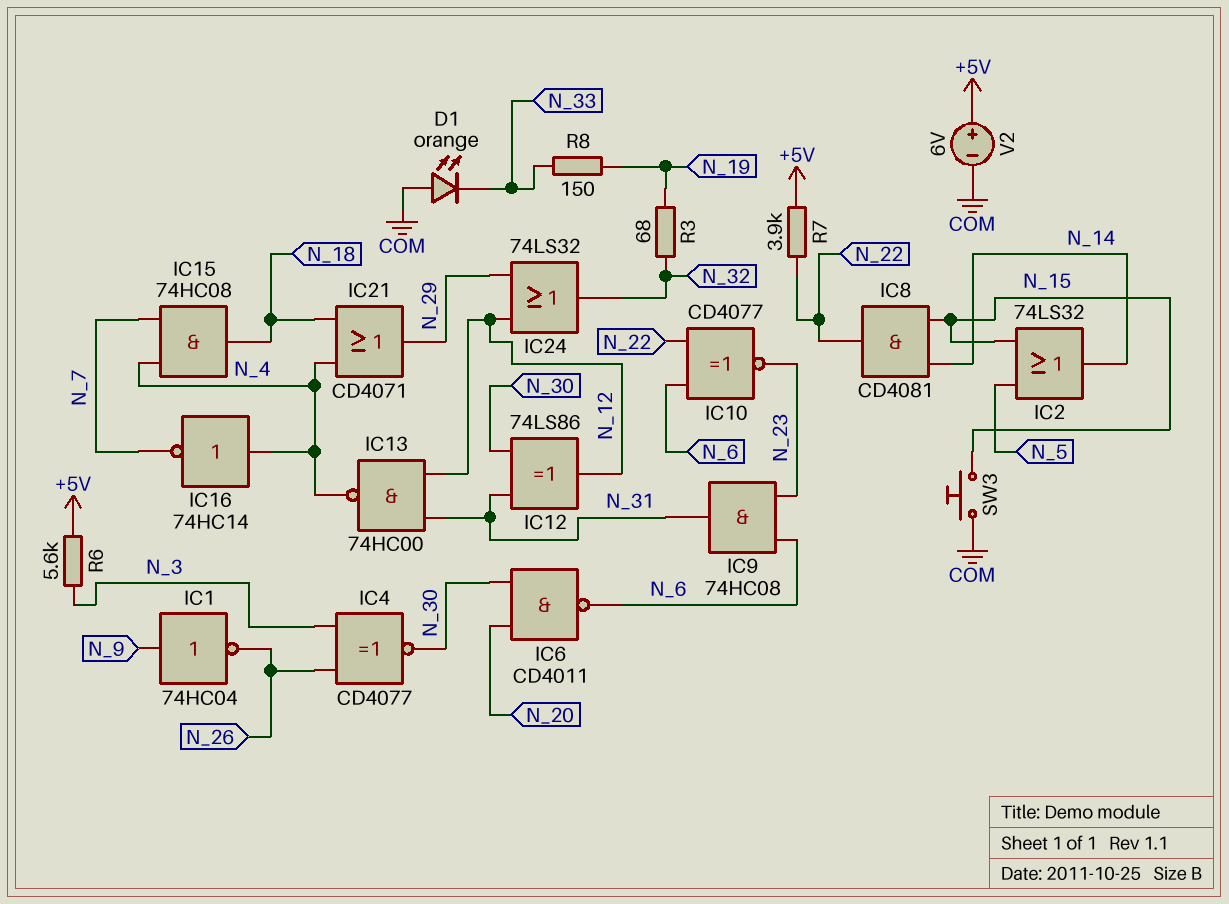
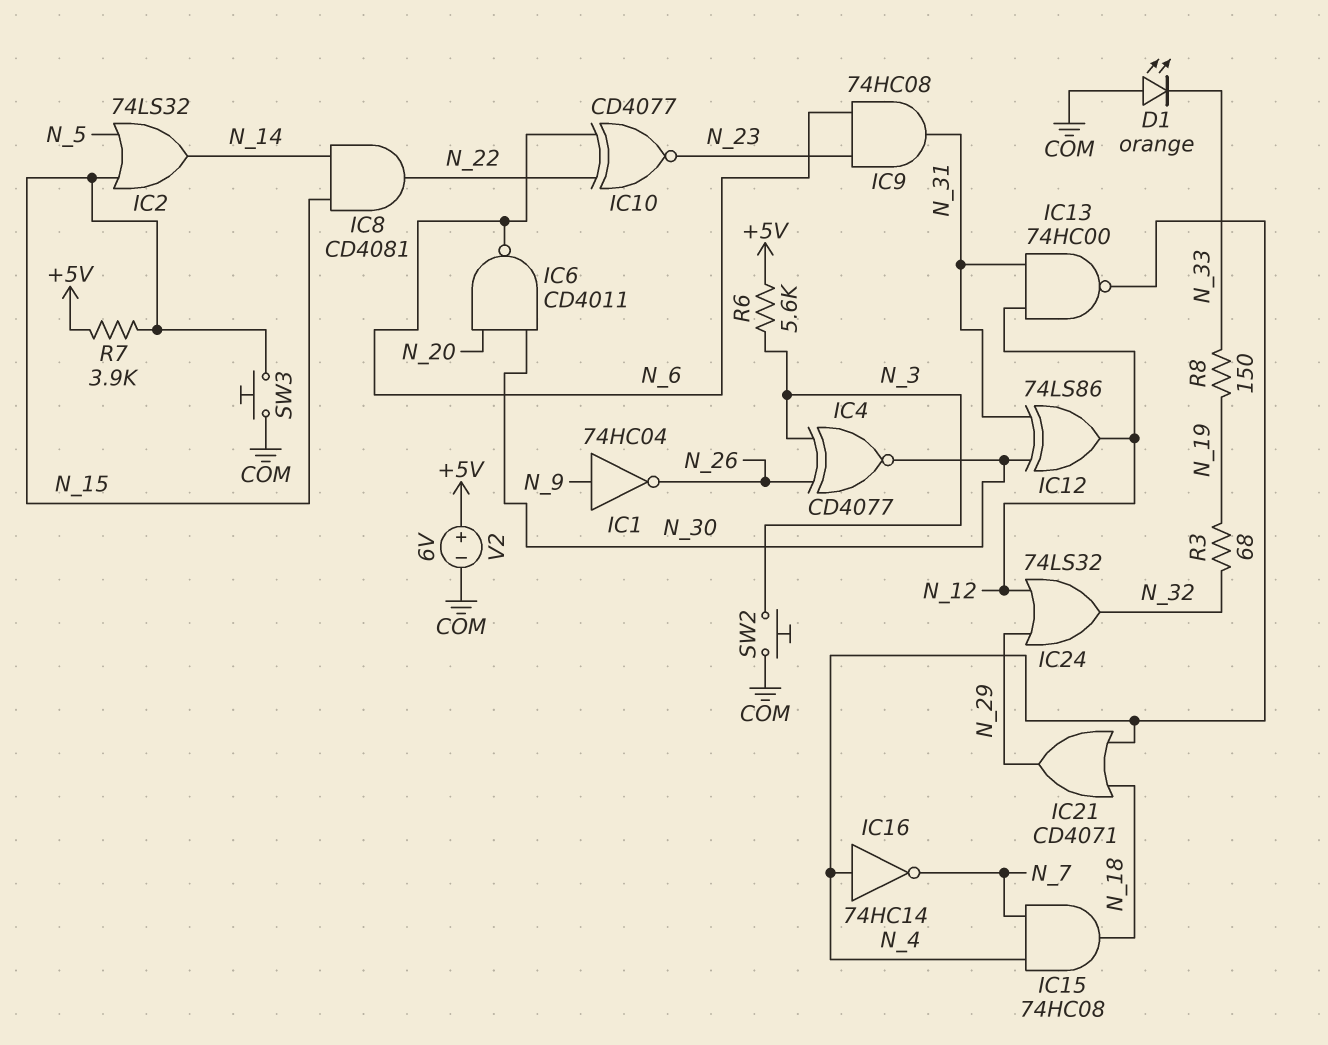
R7: 3.9k (+5V, N_22) -> 3.9k (+5V, N_15)
SW2: none -> button (COM, N_3)

